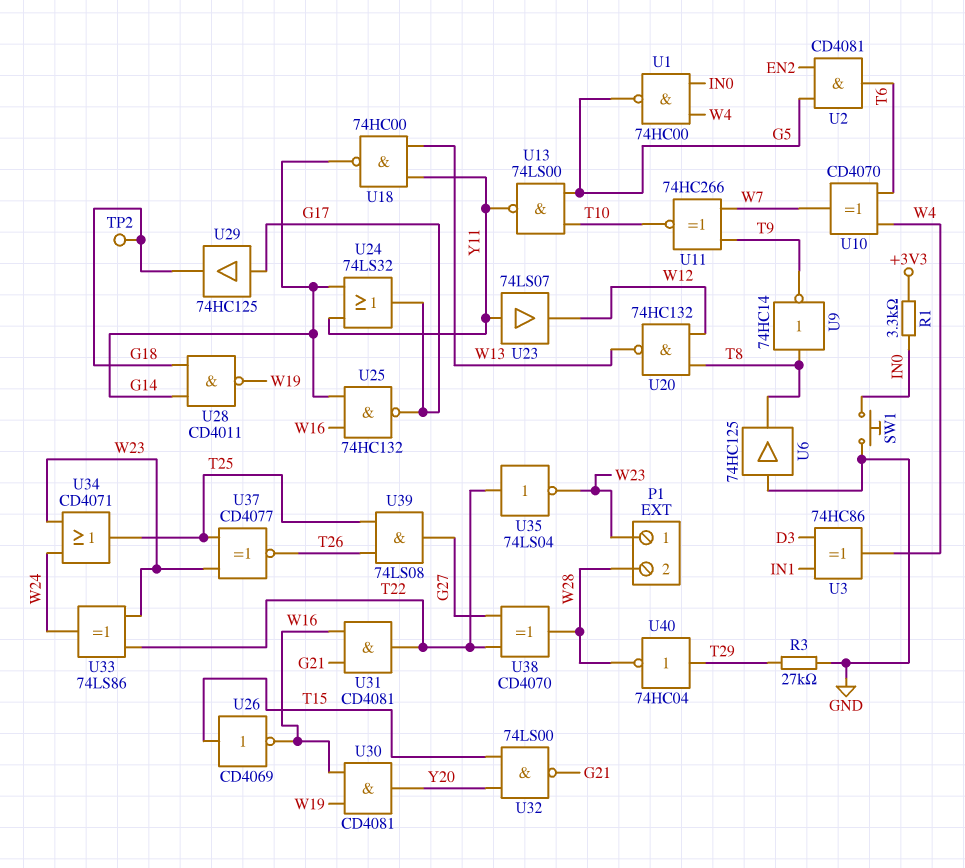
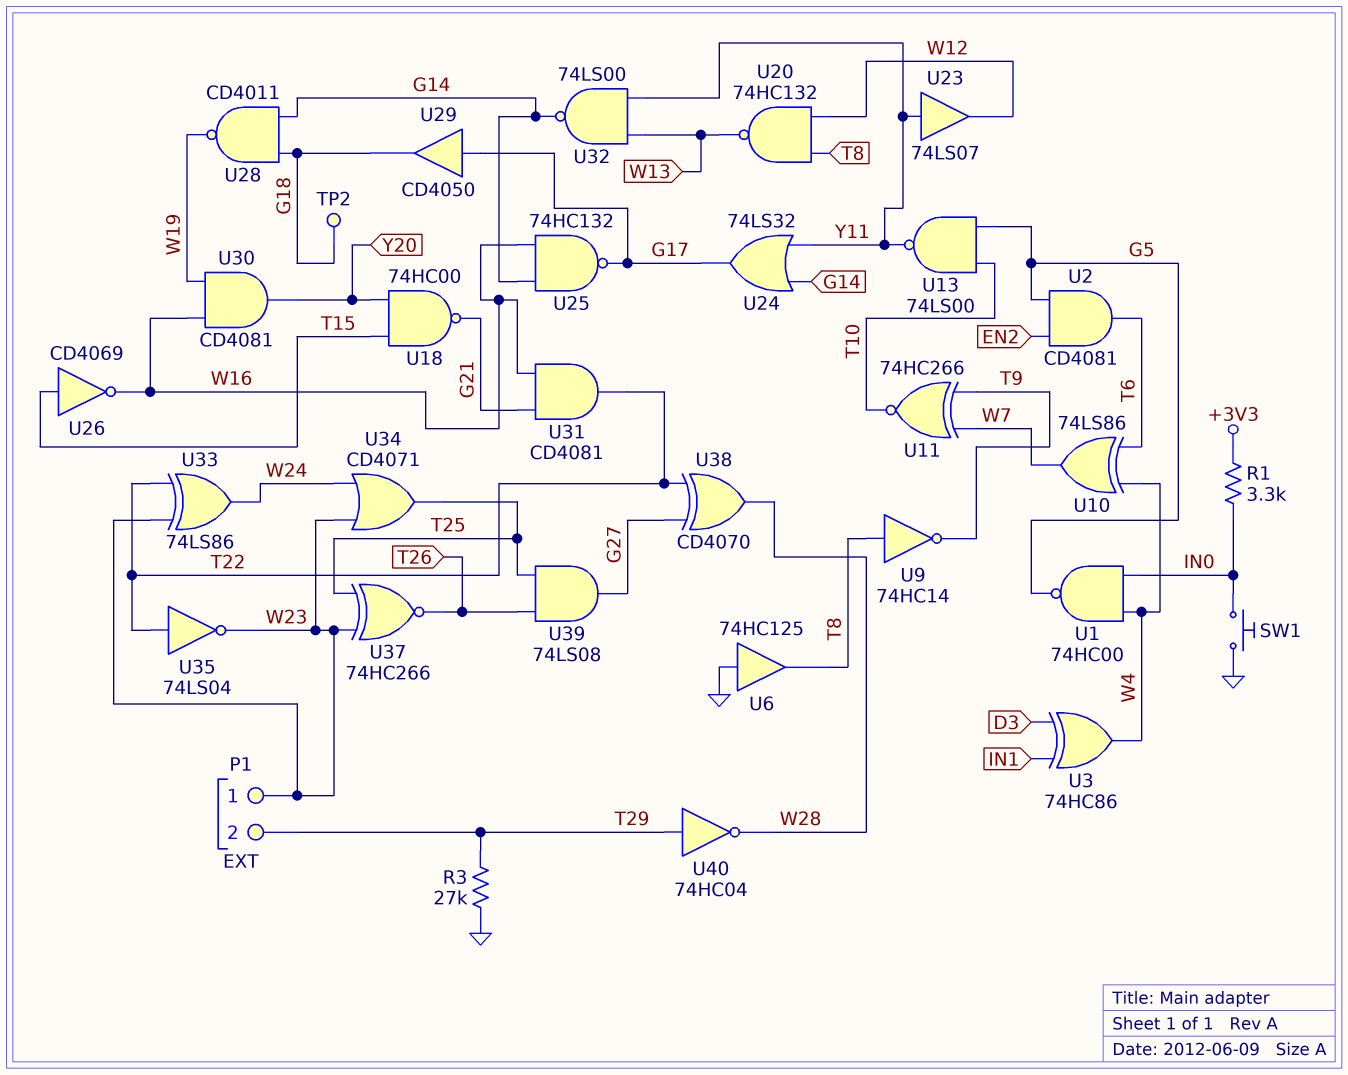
P1 pin 2: W28 -> T29
U10: XOR CD4070 (in T6, in W4, out W7) -> XOR 74LS86 (in T6, in W4, out W7)
U18: NAND 74HC00 (in W13, in Y11, out G14) -> NAND 74HC00 (in T15, in Y20, out G21)
U29: buffer 74HC125 (in G17, out G18) -> buffer CD4050 (in G17, out G18)
U32: NAND 74LS00 (in T15, in Y20, out G21) -> NAND 74LS00 (in W13, in Y11, out G14)
U37: XNOR CD4077 (in T25, in W23, out T26) -> XNOR 74HC266 (in T25, in W23, out T26)

